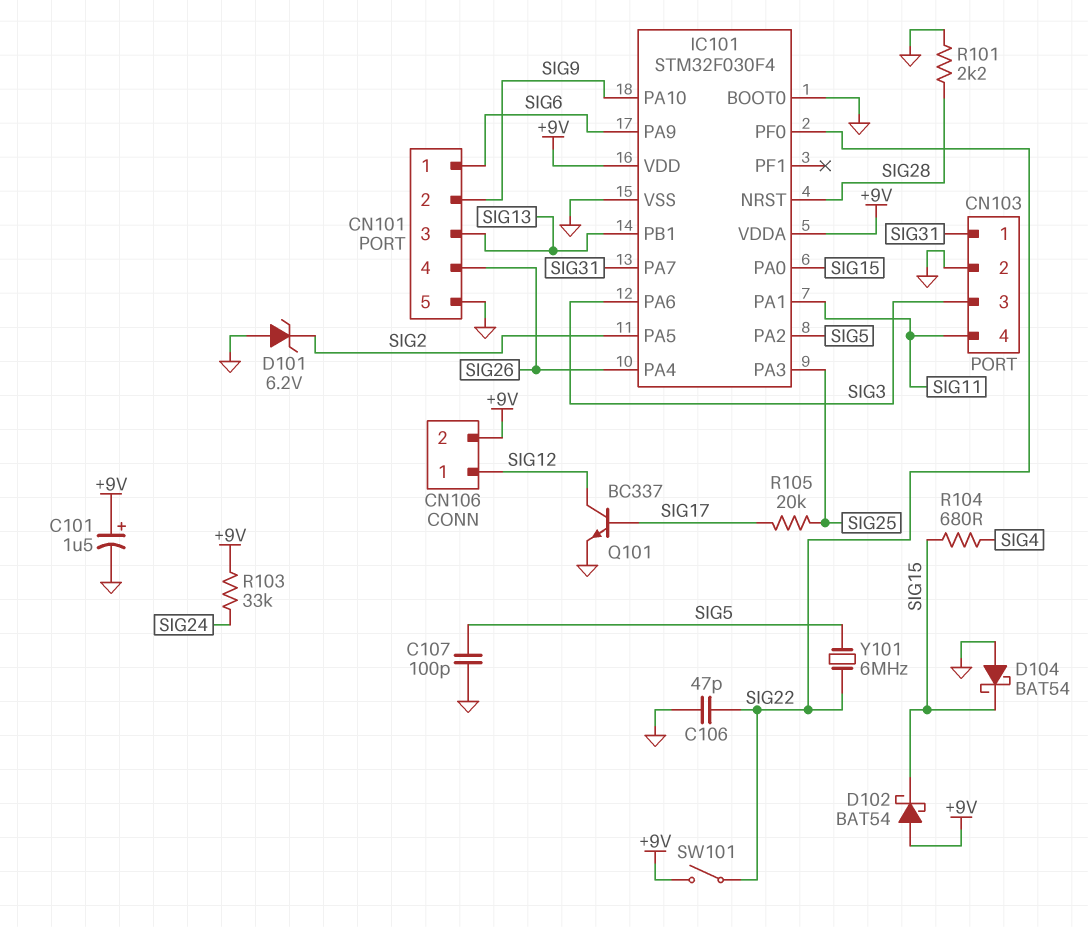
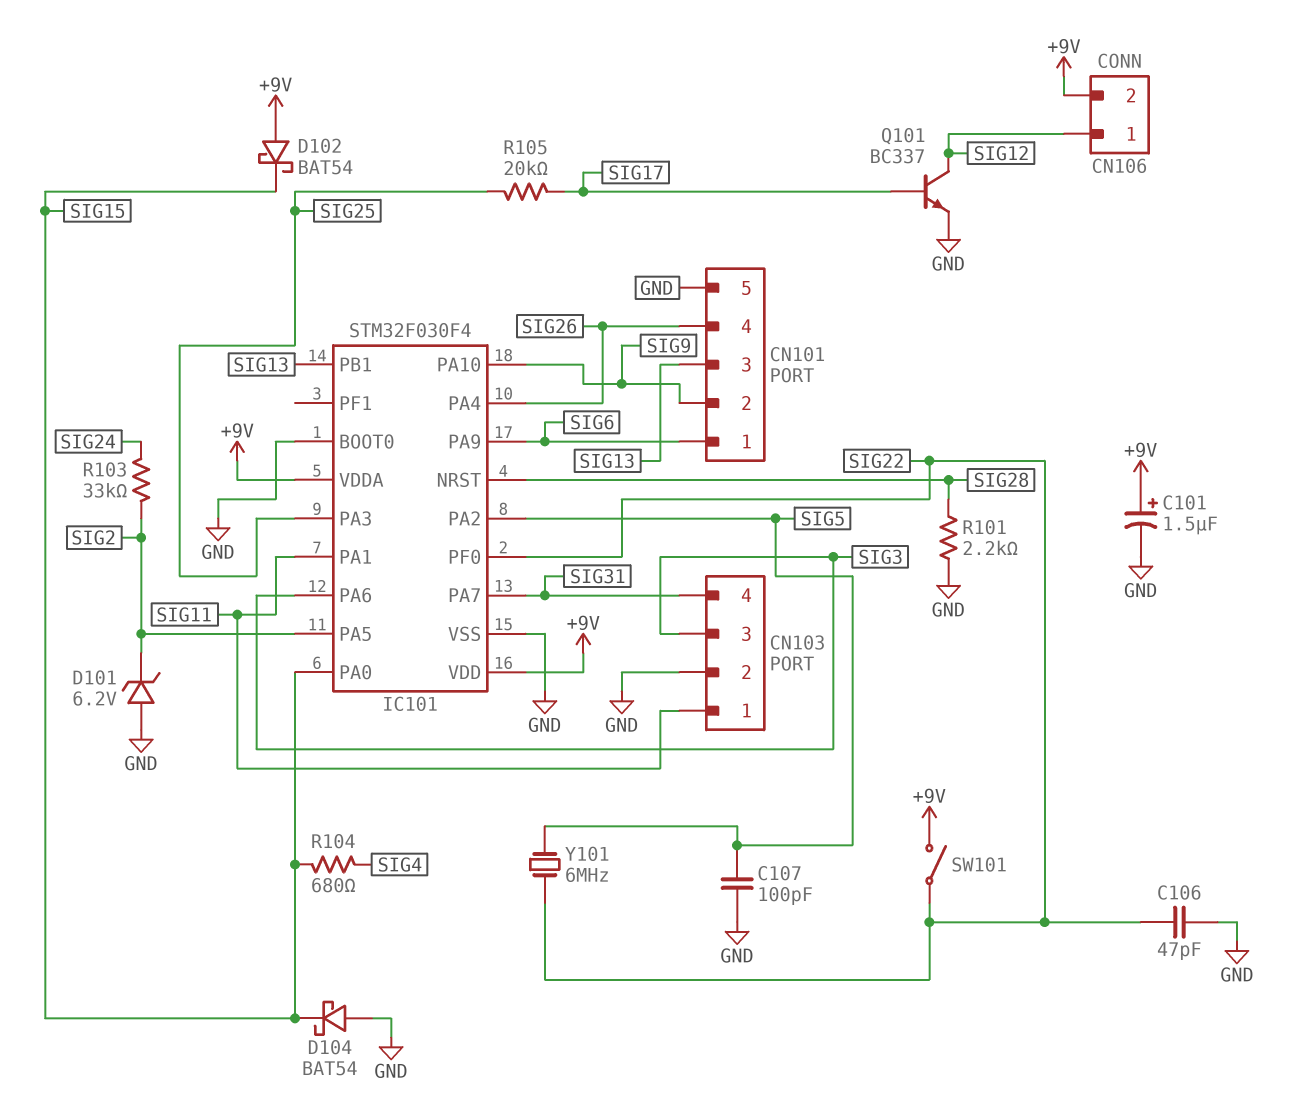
CN103 pin 1: SIG31 -> SIG11
CN103 pin 4: SIG11 -> SIG31
R103: 33k (+9V, SIG24) -> 33k (SIG2, SIG24)

